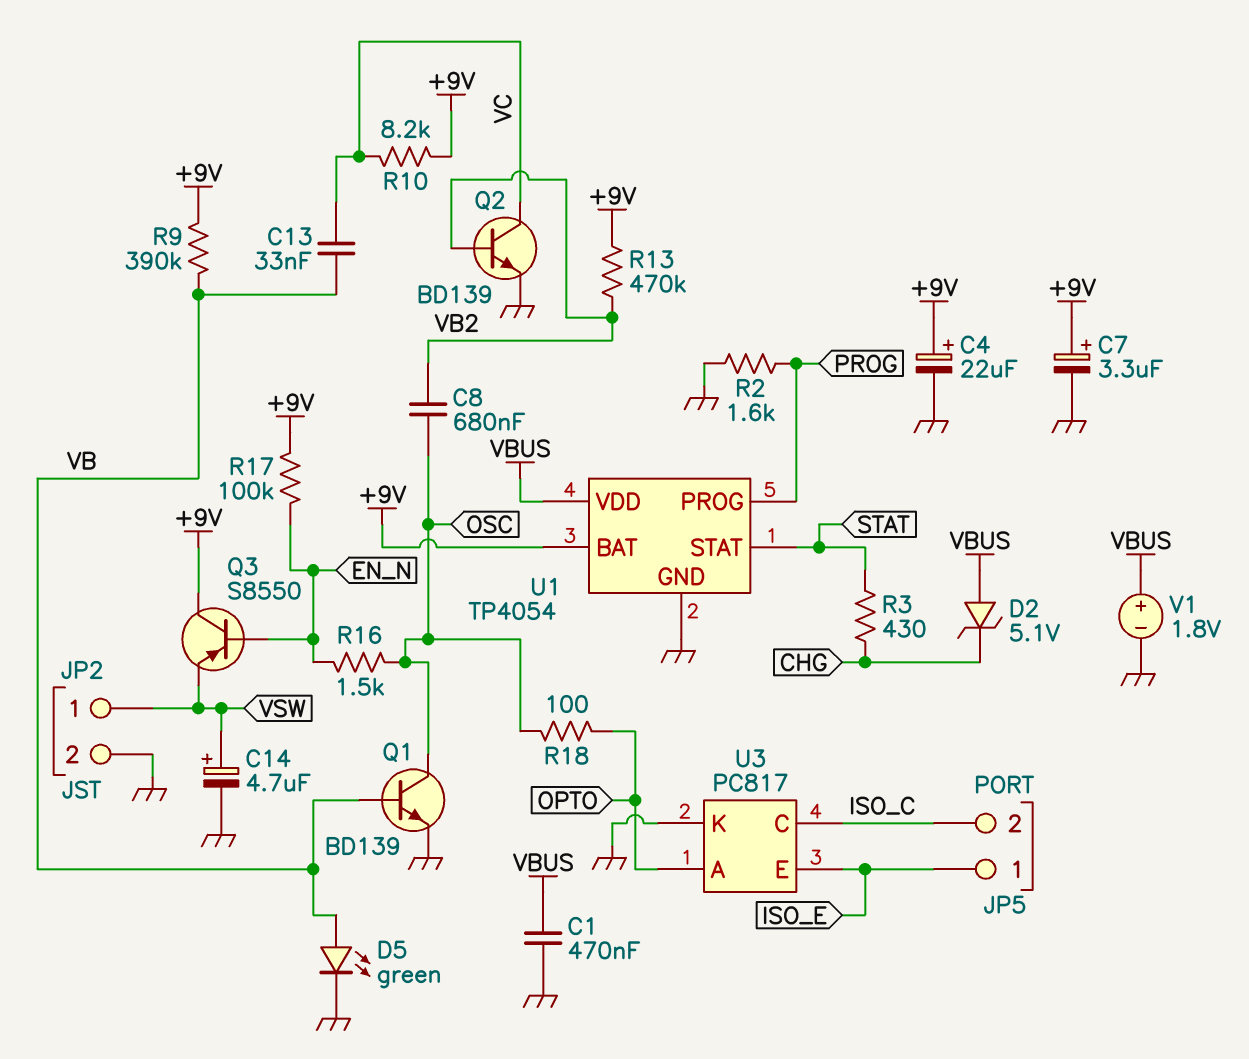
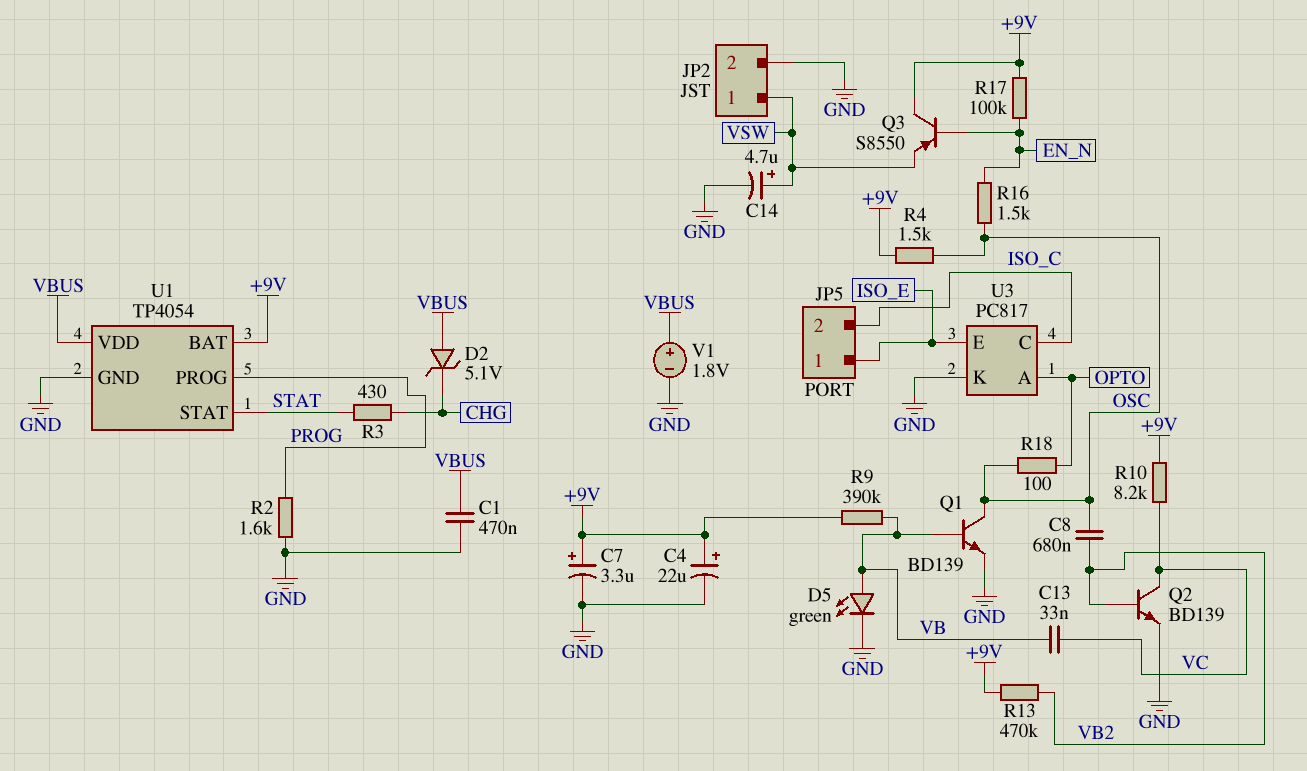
R4: none -> 1.5k (+9V, OSC)

